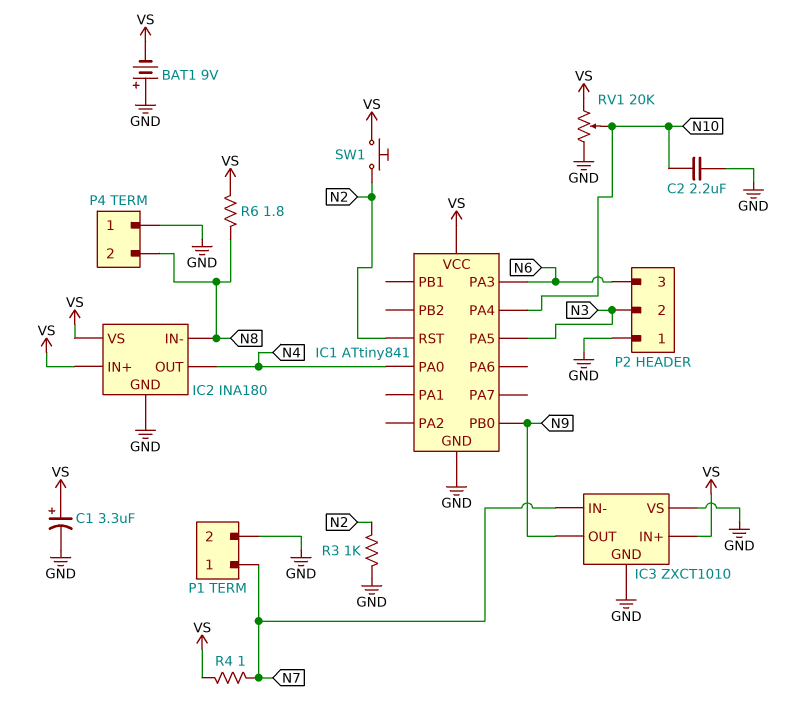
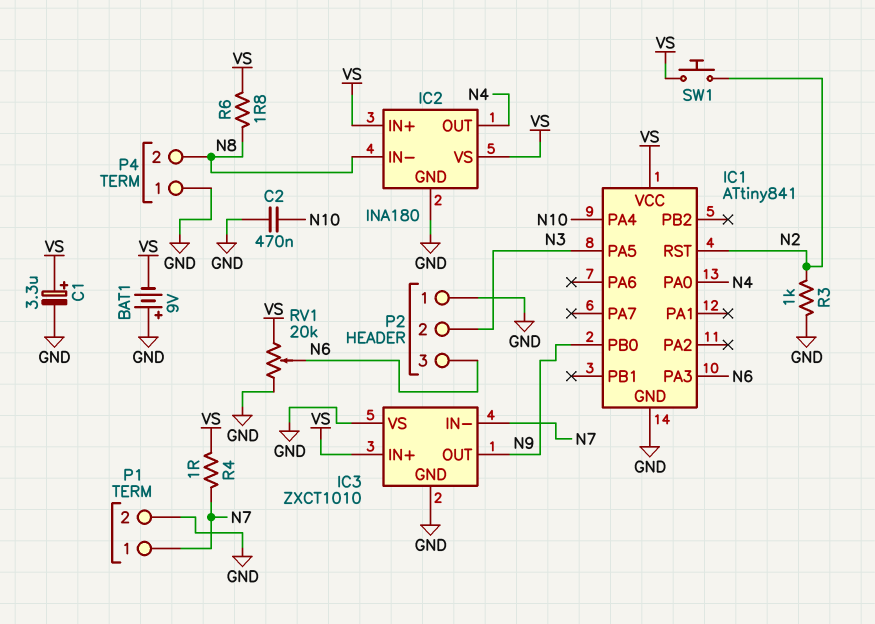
C2: 2.2uF (GND, N10) -> 470nF (GND, N10)
RV1: 20k (GND, VS, wiper N10) -> 20k (GND, VS, wiper N6)

